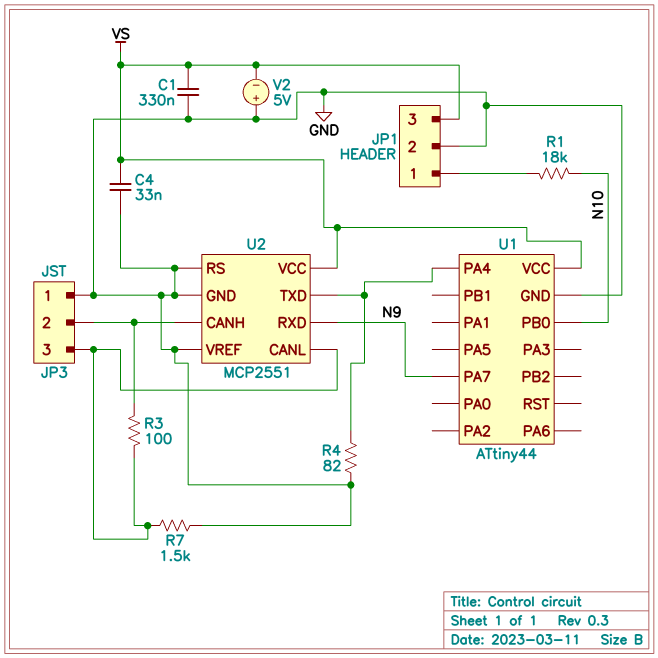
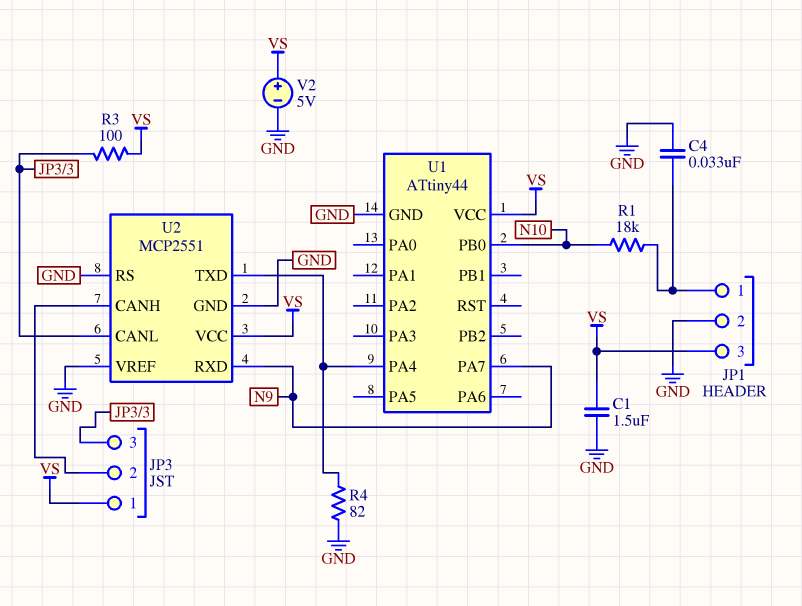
C1: 330nF (GND, VS) -> 1.5uF (GND, VS)
C4: 33nF (GND, VS) -> 33nF (GND, JP1/1)
JP3 pin 1: GND -> VS
R3: 100 (JP3/2, JP3/3) -> 100 (JP3/3, VS)
R7: 1.5k (GND, JP3/3) -> none
V2: 5V (plus GND, minus VS) -> 5V (plus VS, minus GND)

